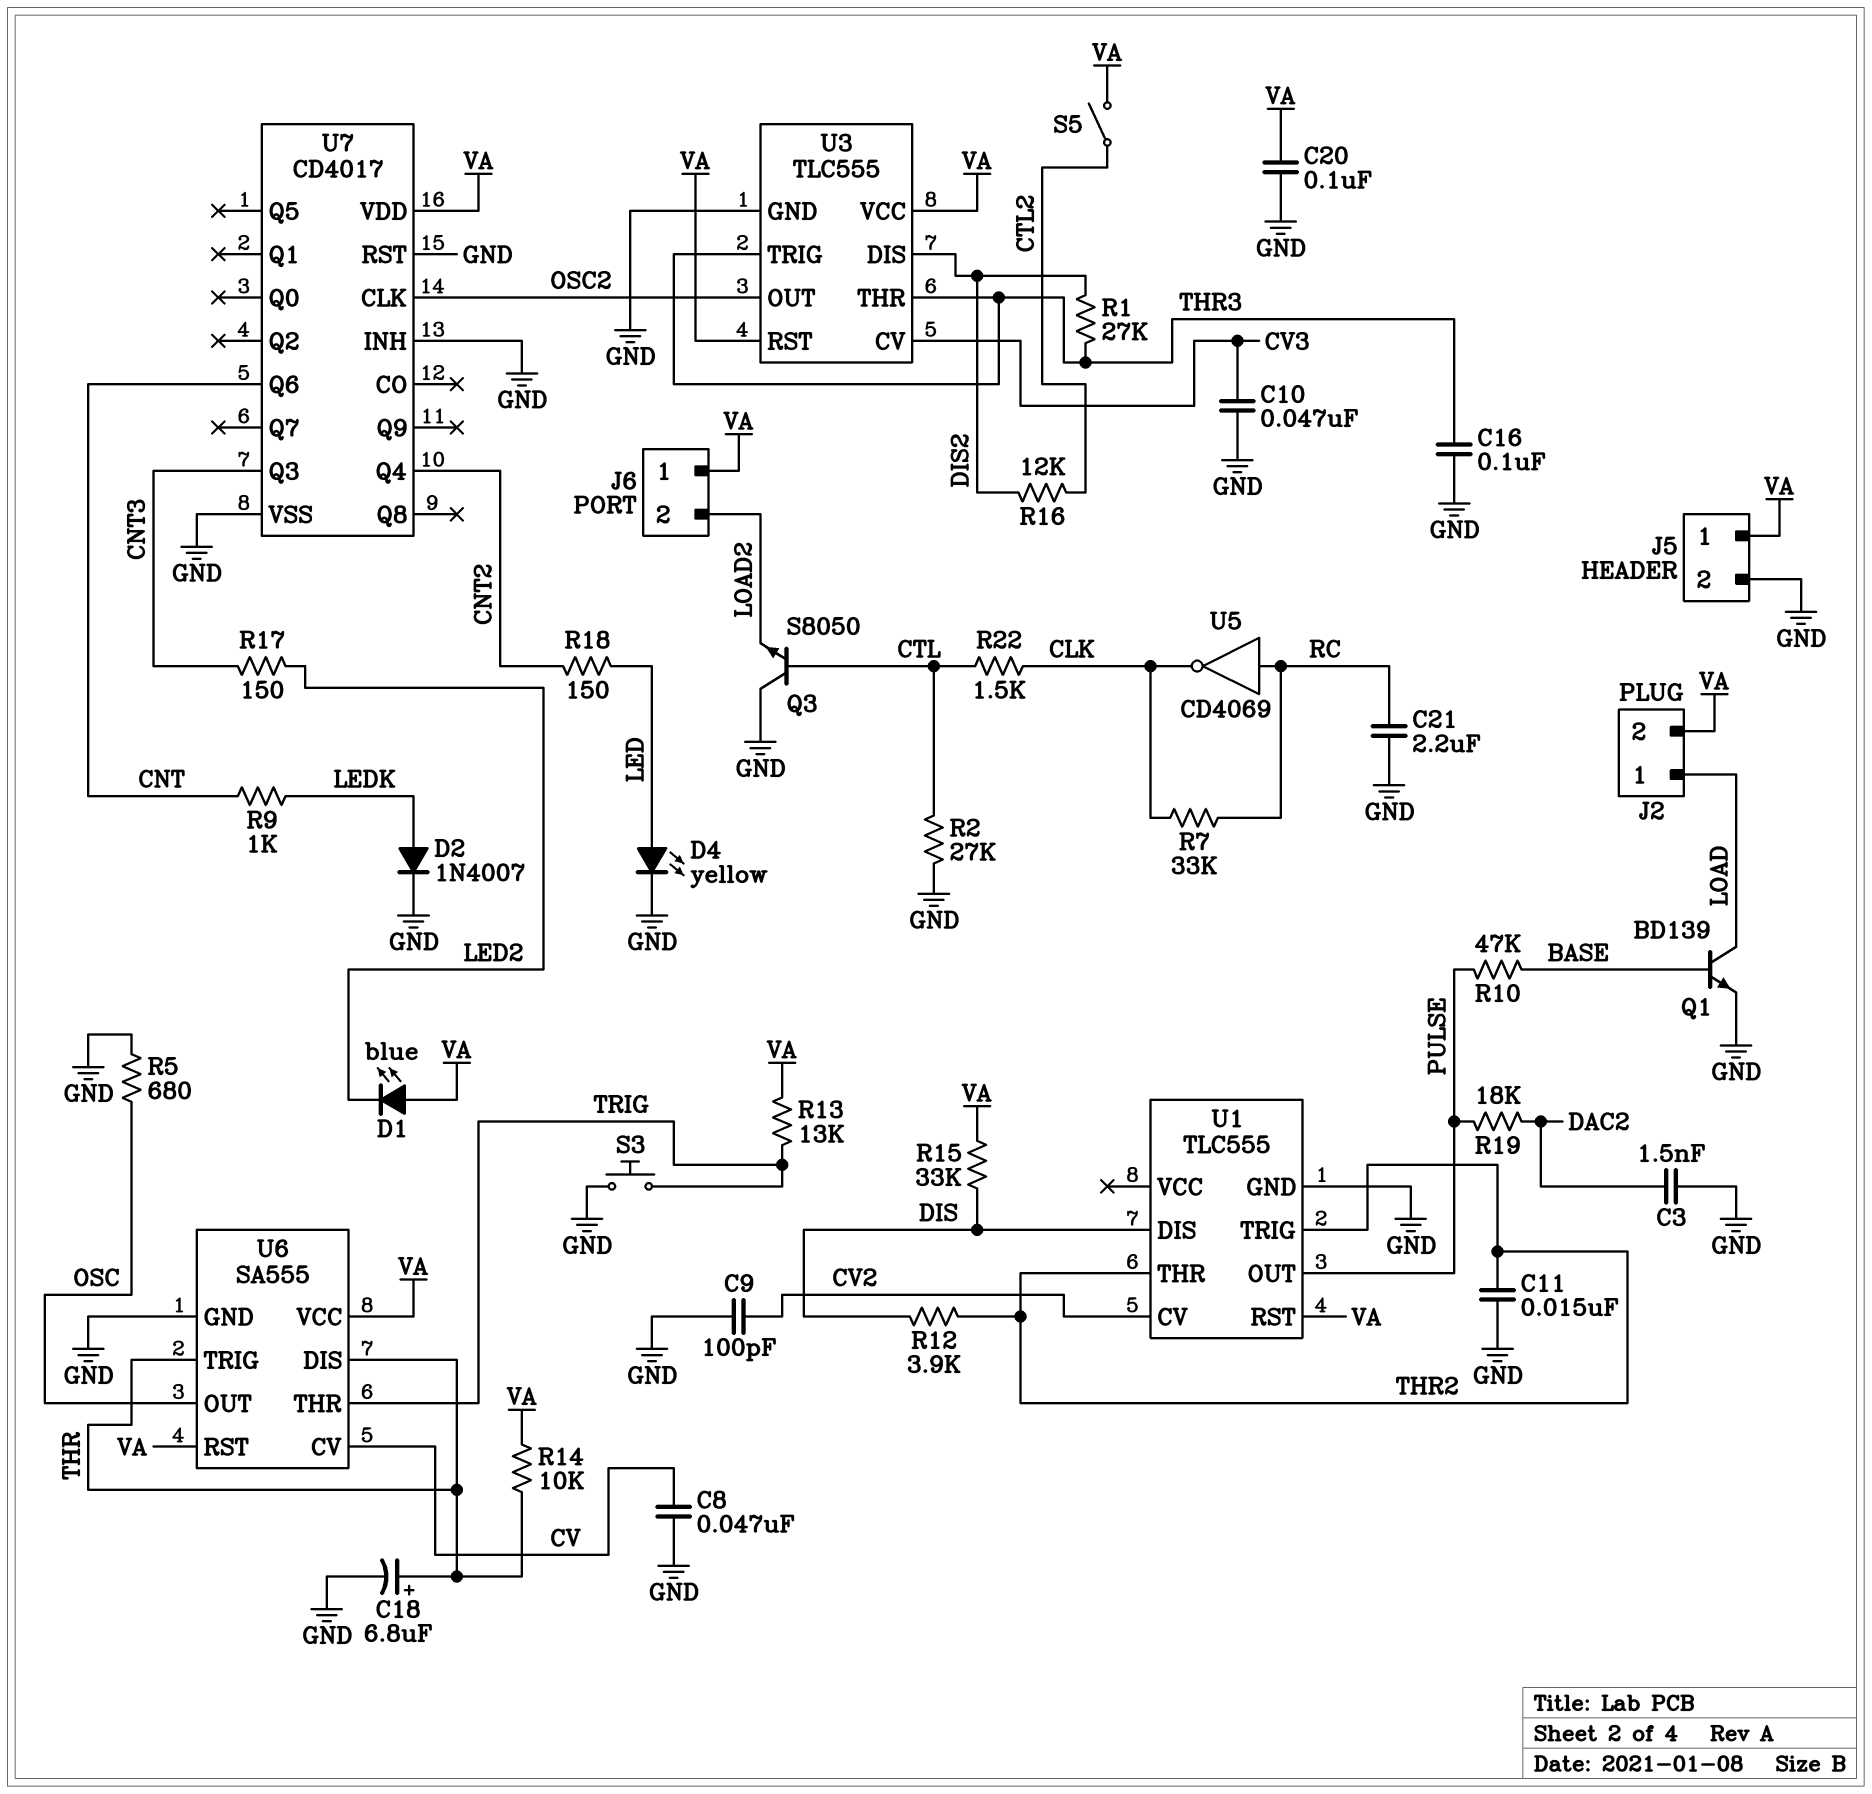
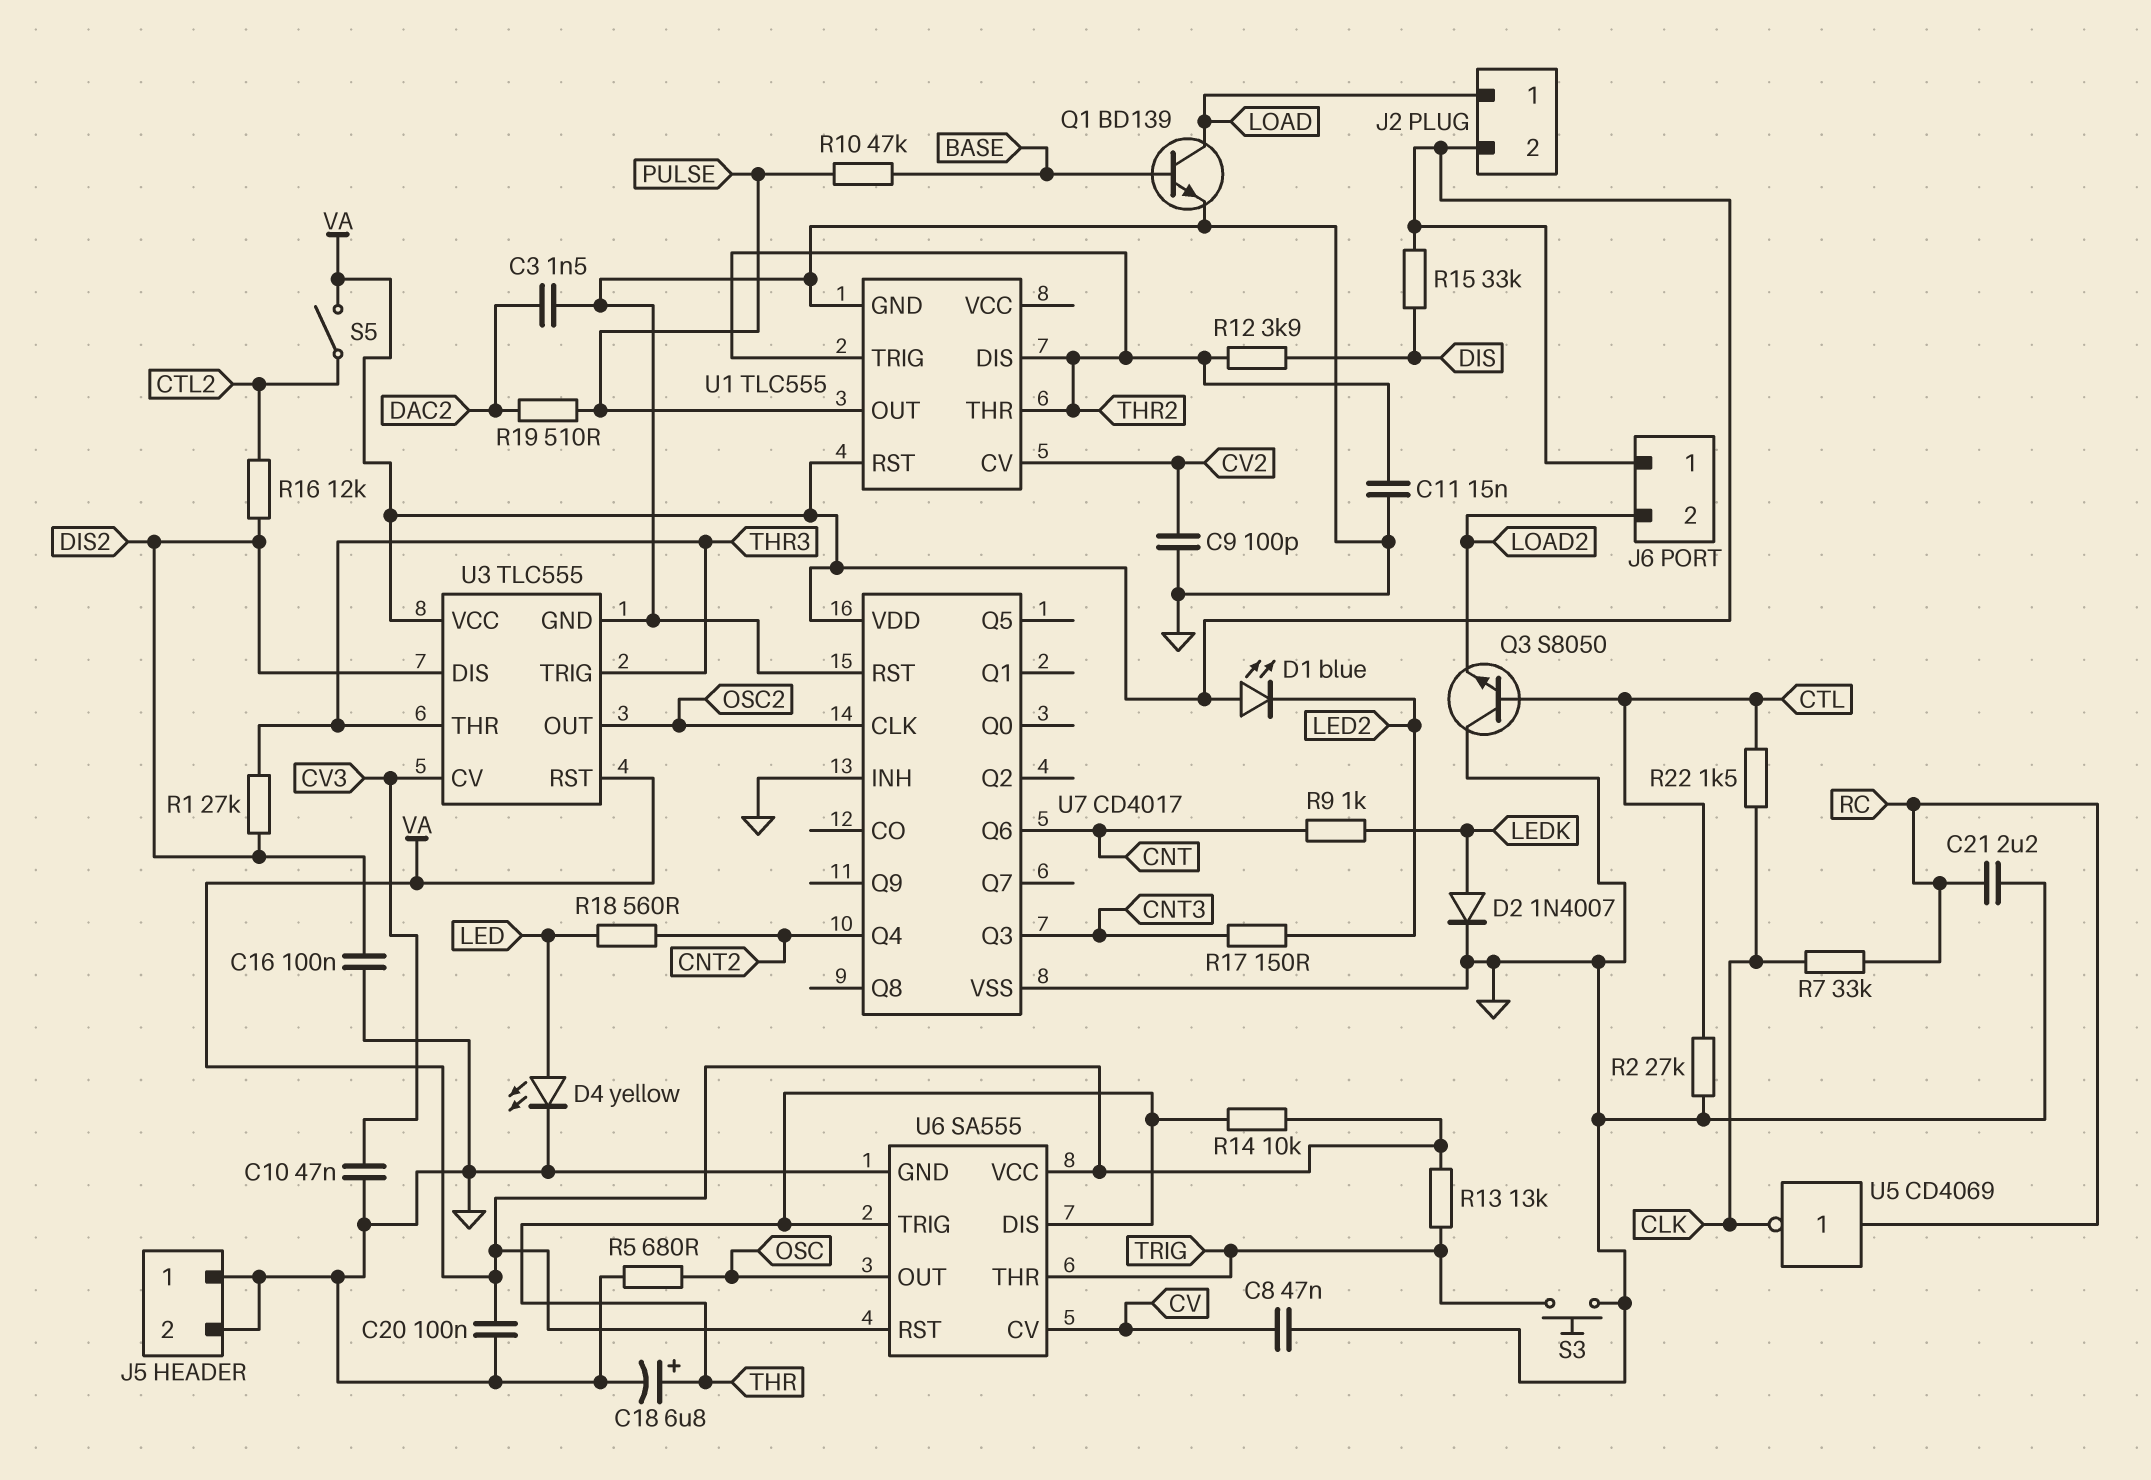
C16: 100nF (GND, THR3) -> 100nF (DIS2, GND)
J5 pin 1: VA -> GND
R18: 150 (CNT2, LED) -> 560 (CNT2, LED)
R19: 18k (DAC2, PULSE) -> 510 (DAC2, PULSE)
U1 pin DIS: DIS -> THR2

